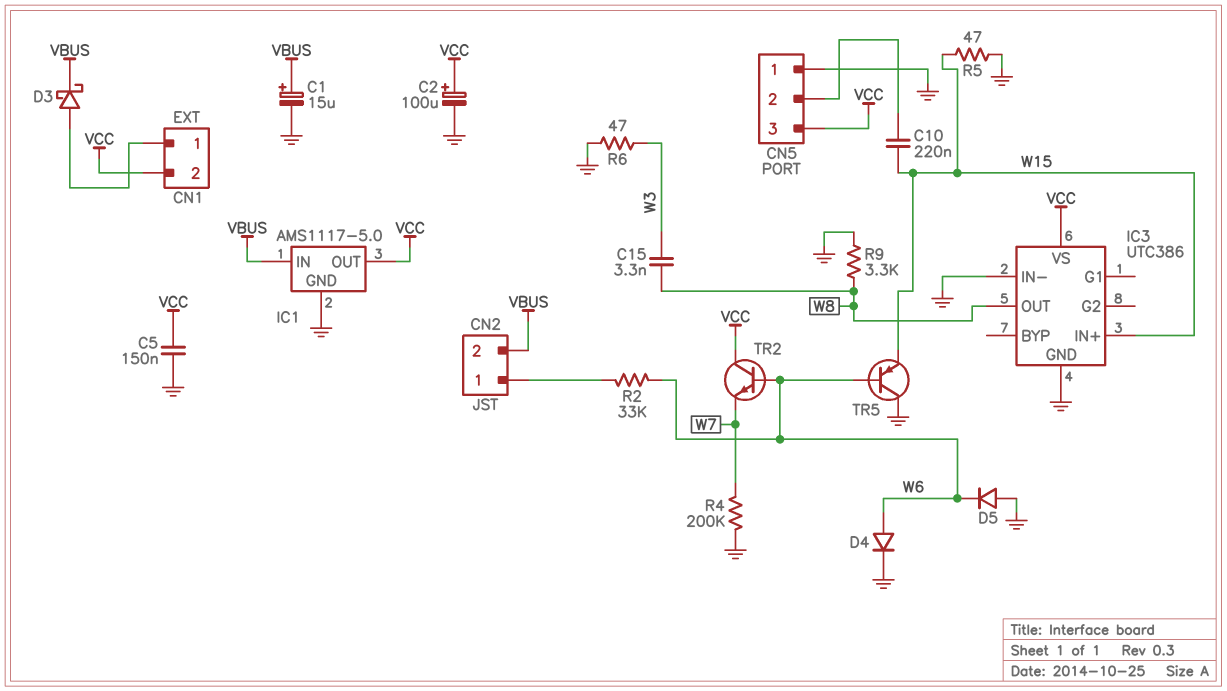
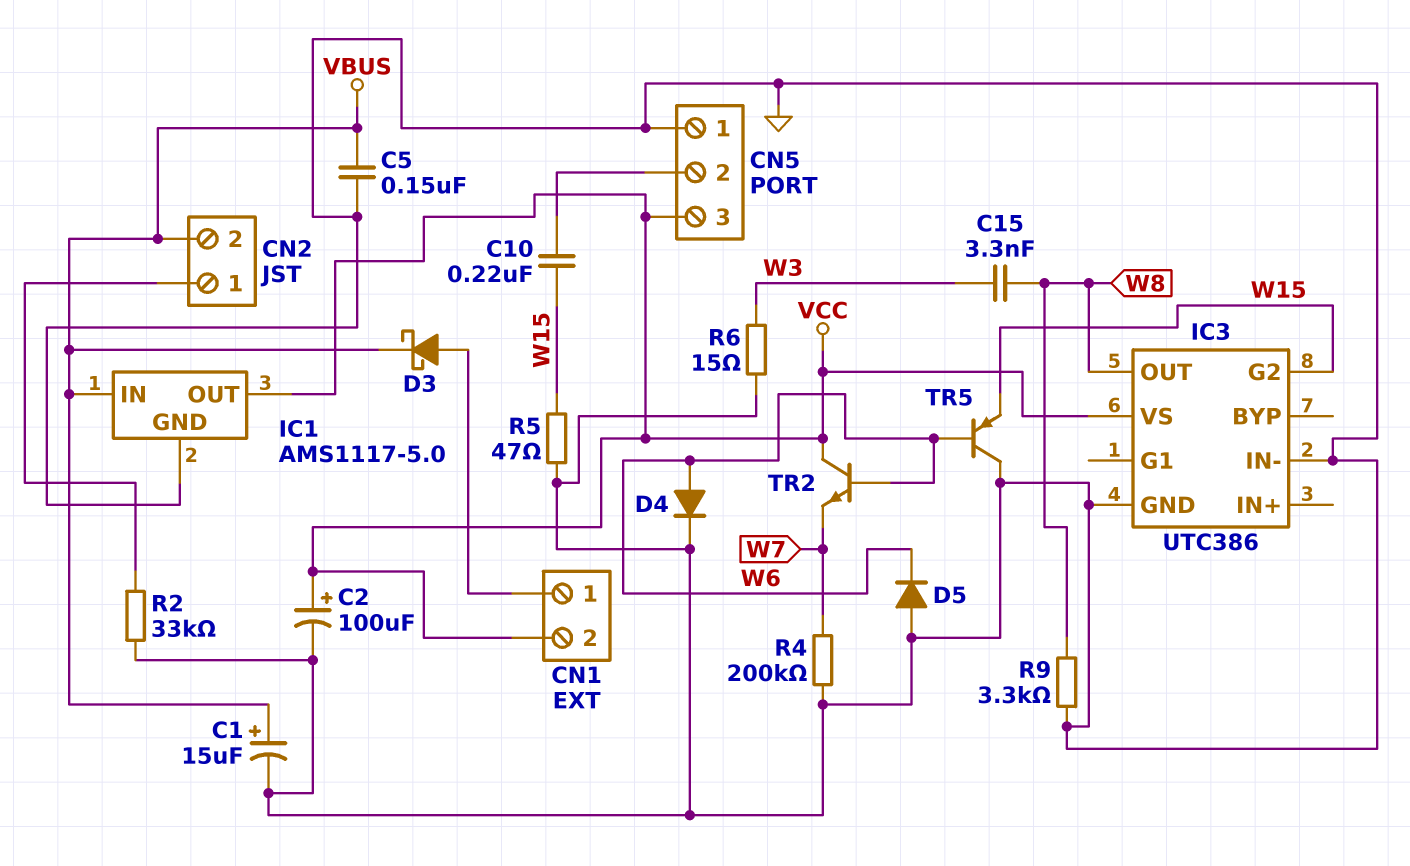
C5: 150nF (GND, VCC) -> 150nF (GND, VBUS)
IC3 pin G2: none -> W15
IC3 pin IN+: W15 -> none
R2: 33k (CN2/1, W6) -> 33k (CN2/1, GND)
R6: 47 (GND, W3) -> 15 (GND, W3)

